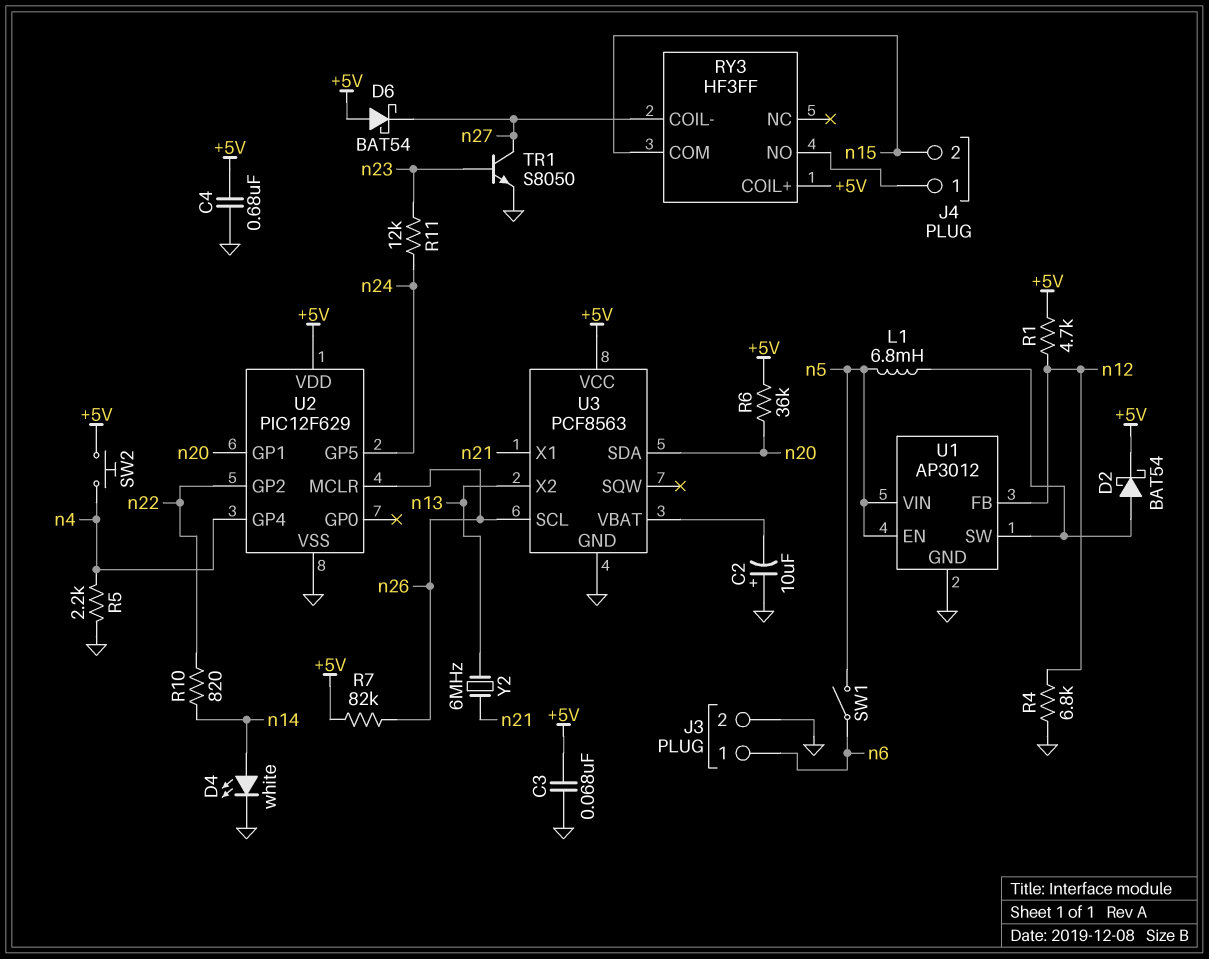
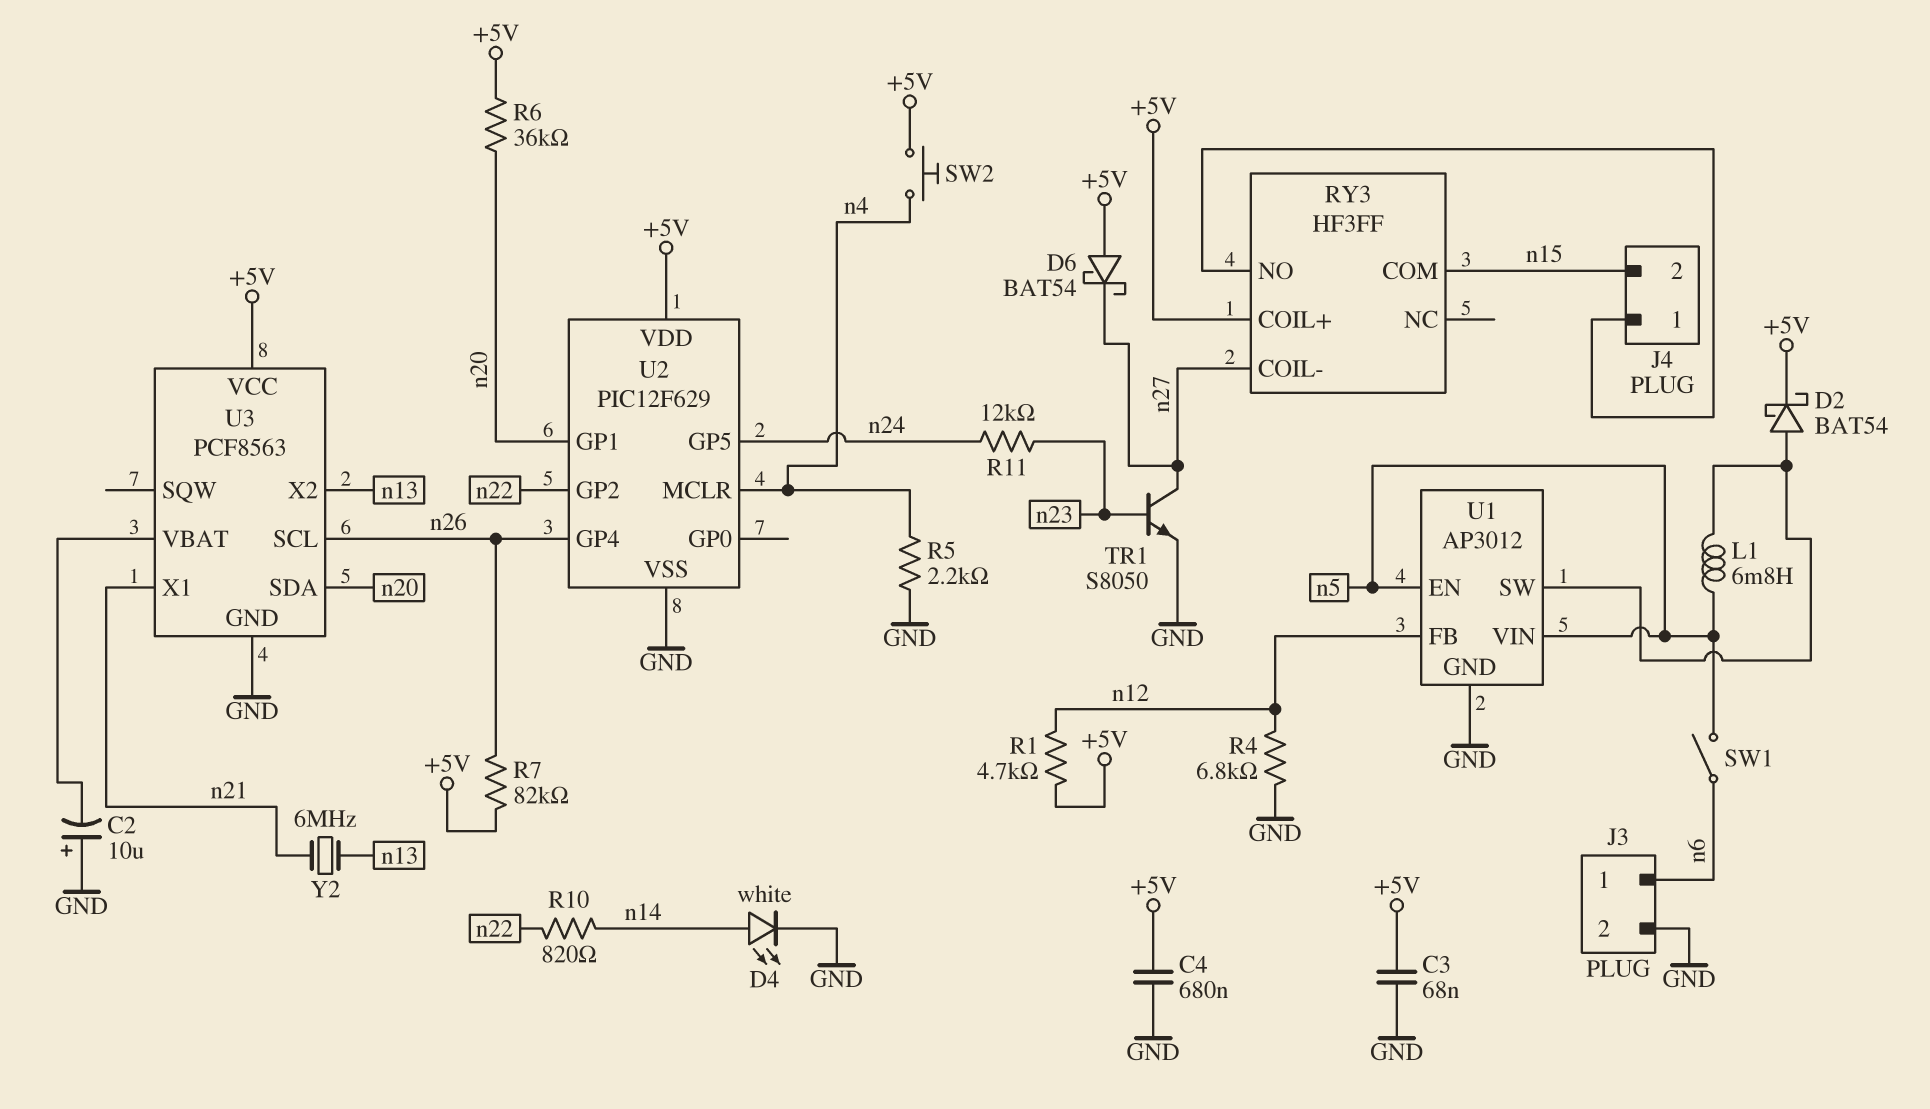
U2 pin GP4: n4 -> n26
U2 pin MCLR: n26 -> n4

